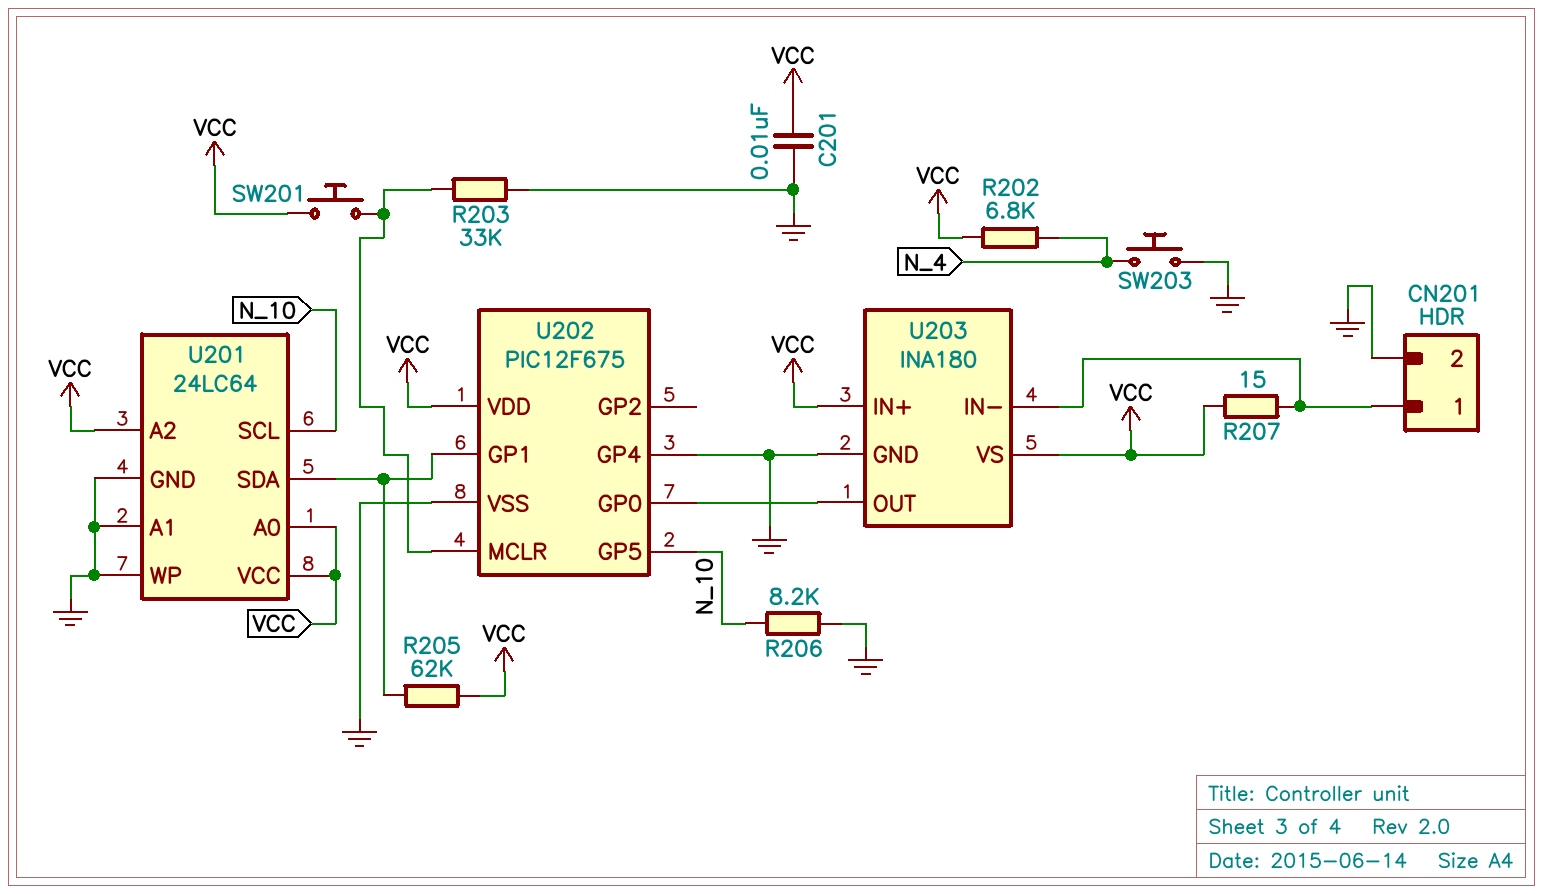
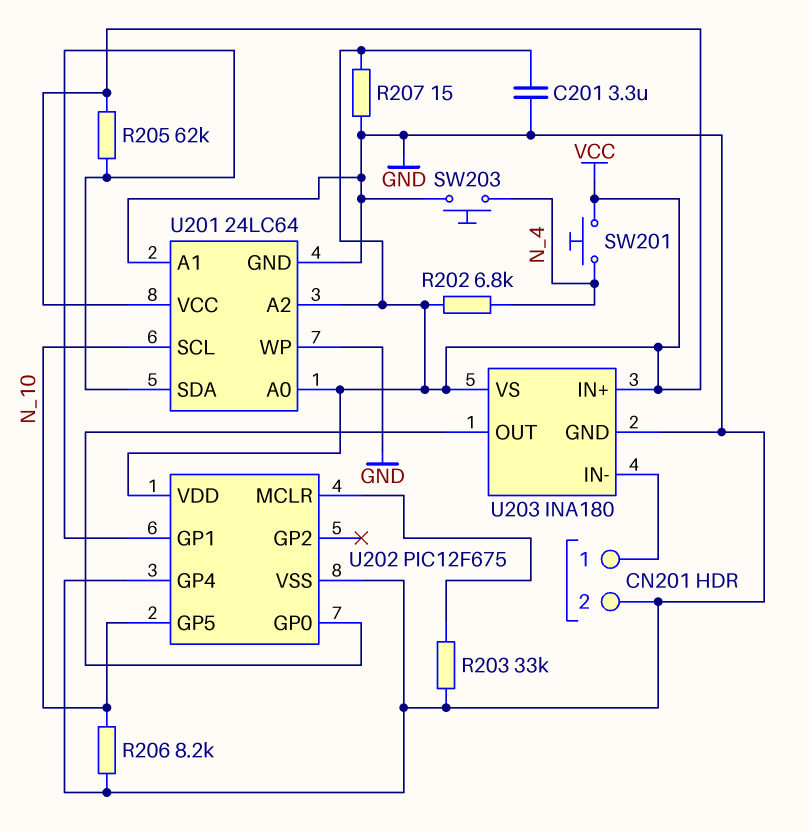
C201: 10nF (GND, VCC) -> 3.3uF (GND, VCC)
R207: 15 (CN201/1, VCC) -> 15 (GND, VCC)
SW201: button (U202/MCLR, VCC) -> button (N_4, VCC)

